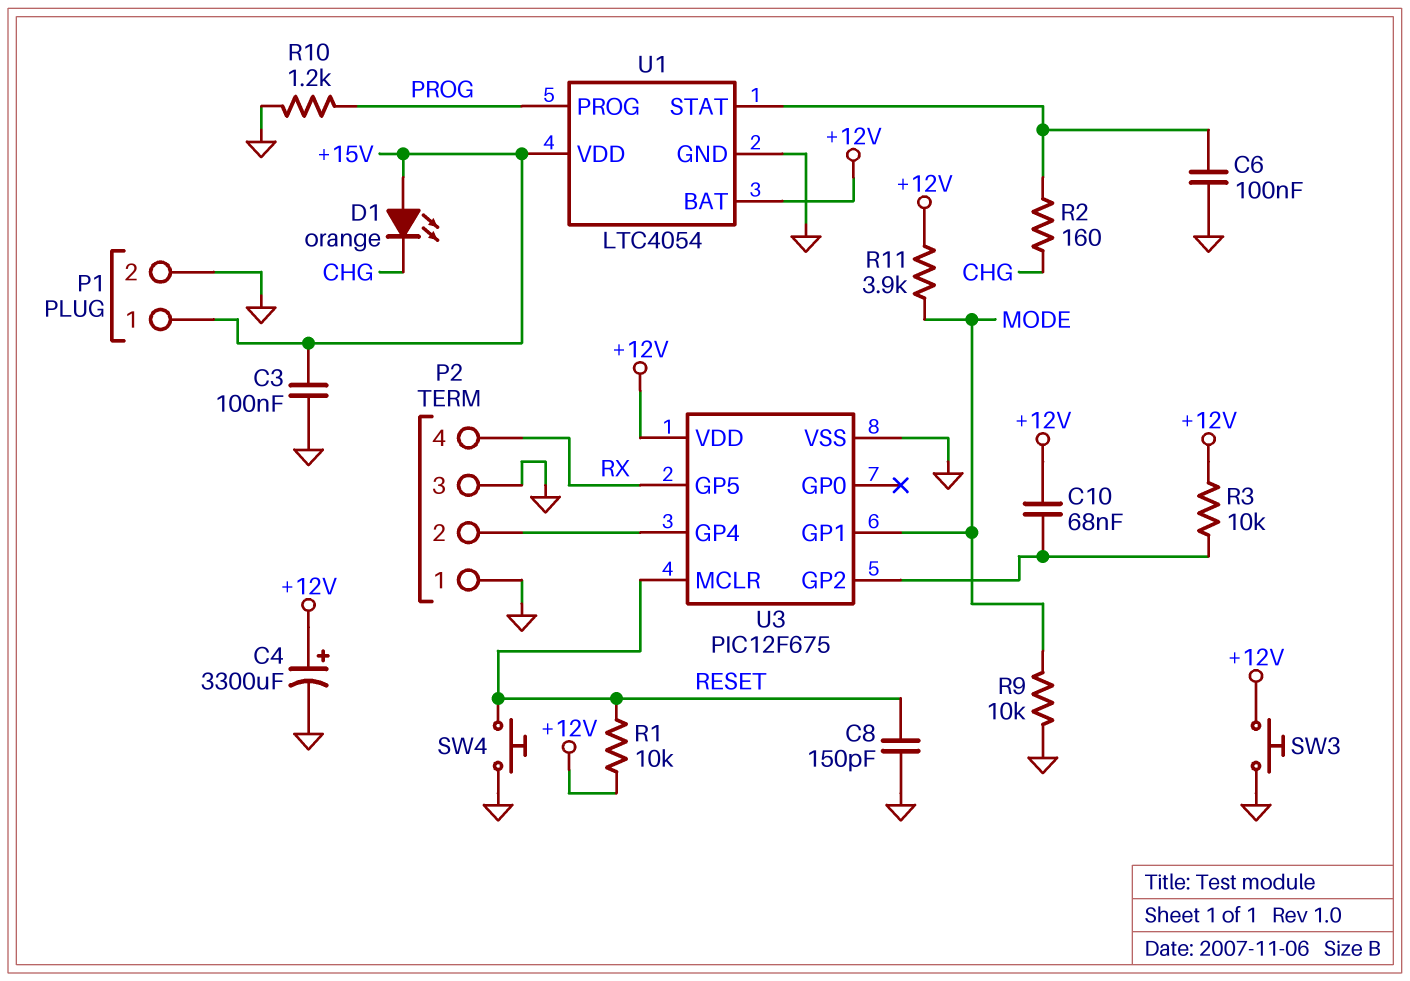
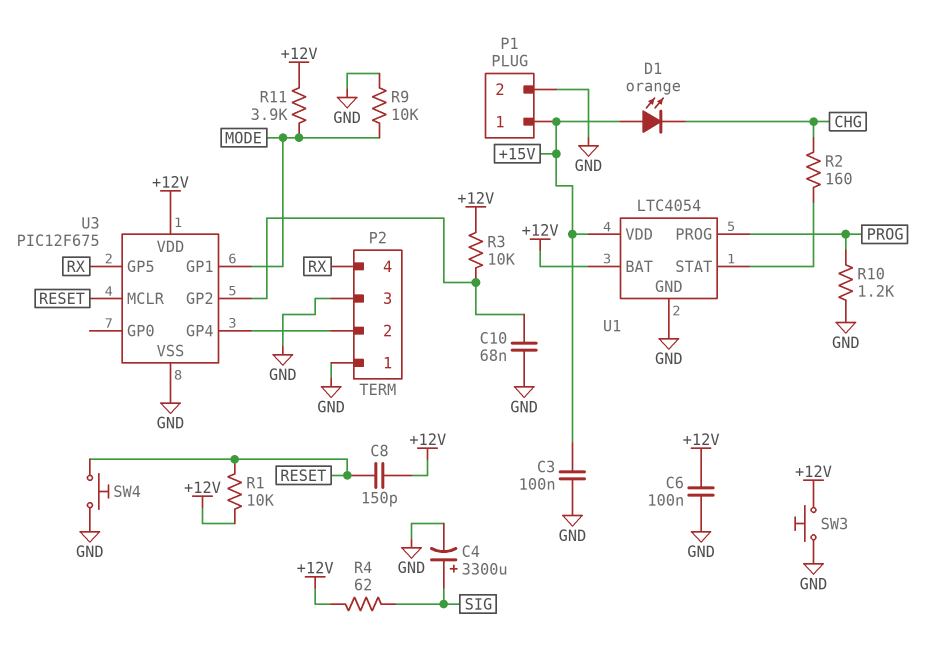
C4: 3300uF (plus +12V, minus GND) -> 3300uF (plus SIG, minus GND)
C6: 100nF (GND, U1/STAT) -> 100nF (+12V, GND)
C8: 150pF (GND, RESET) -> 150pF (+12V, RESET)
C10: 68nF (+12V, U3/GP2) -> 68nF (GND, U3/GP2)
R4: none -> 62 (+12V, SIG)

